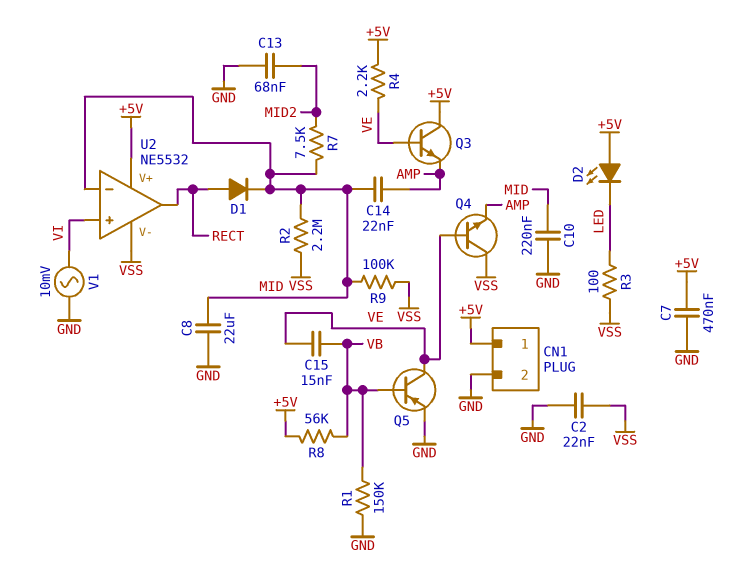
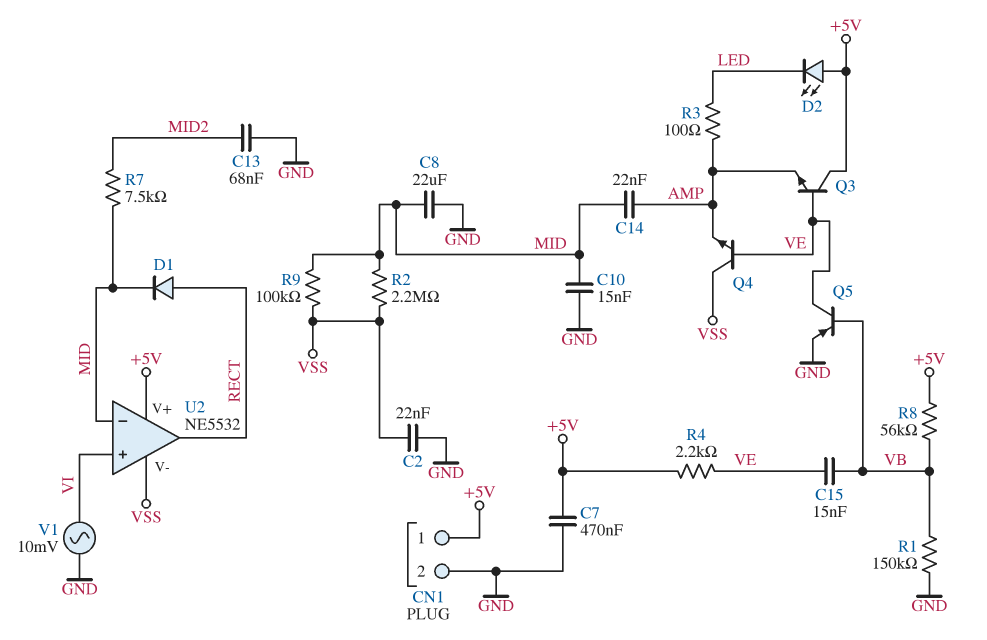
C10: 220nF (GND, MID) -> 15nF (GND, MID)
R3: 100 (LED, VSS) -> 100 (AMP, LED)

